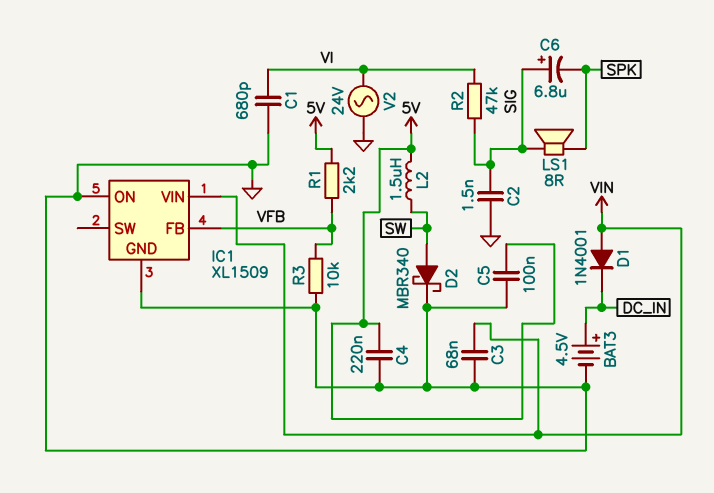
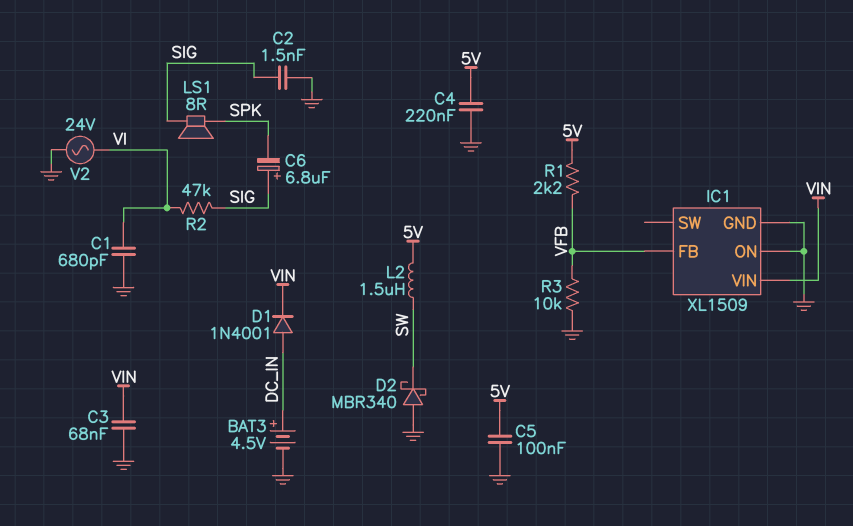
D1: diode 1N4001 (A VIN, K DC_IN) -> diode 1N4001 (A DC_IN, K VIN)
D2: schottky MBR340 (A SW, K GND) -> schottky MBR340 (A GND, K SW)

